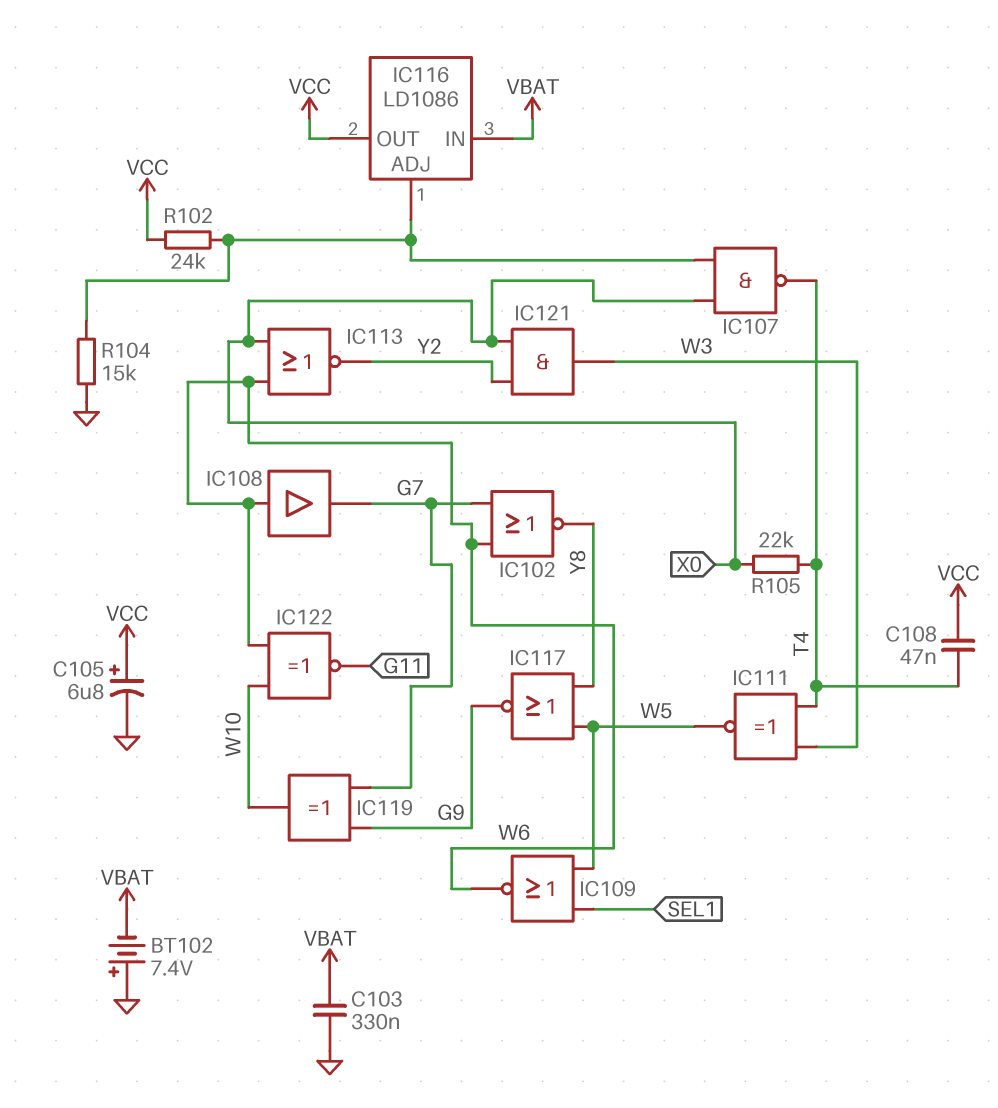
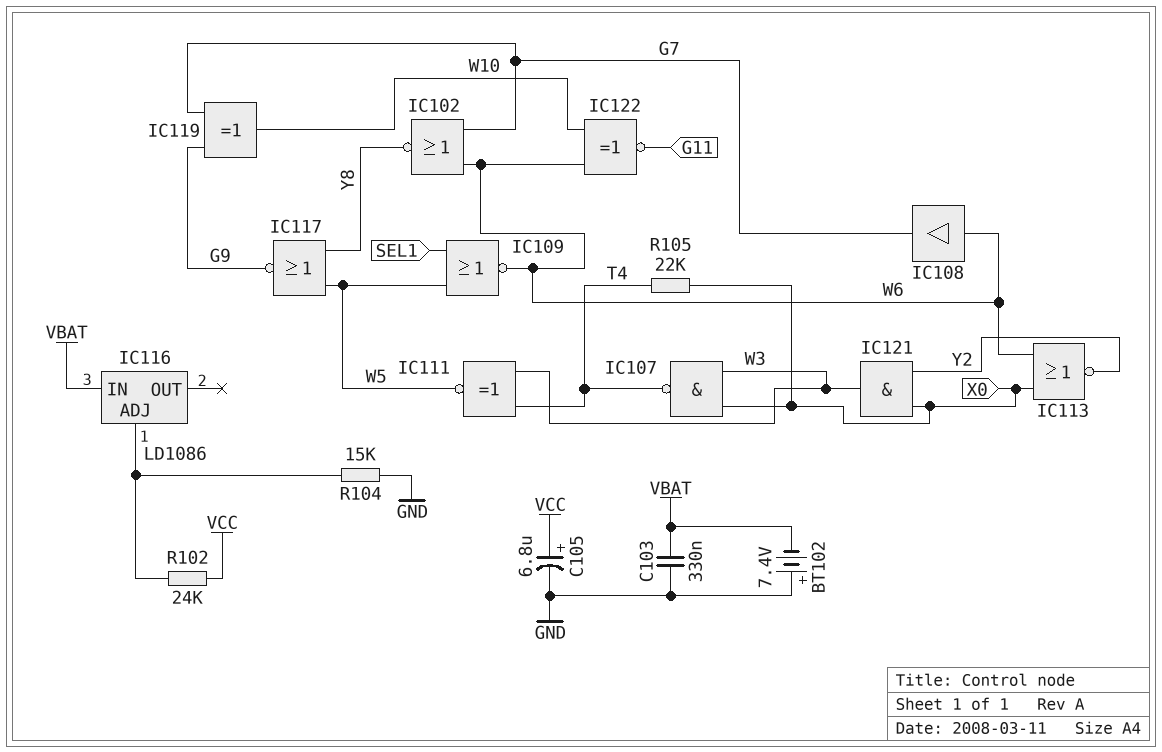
C108: 47nF (T4, VCC) -> none
IC107: NAND (in IC116/ADJ, in X0, out T4) -> NAND (in W3, in X0, out T4)
IC116 pin OUT: VCC -> none

